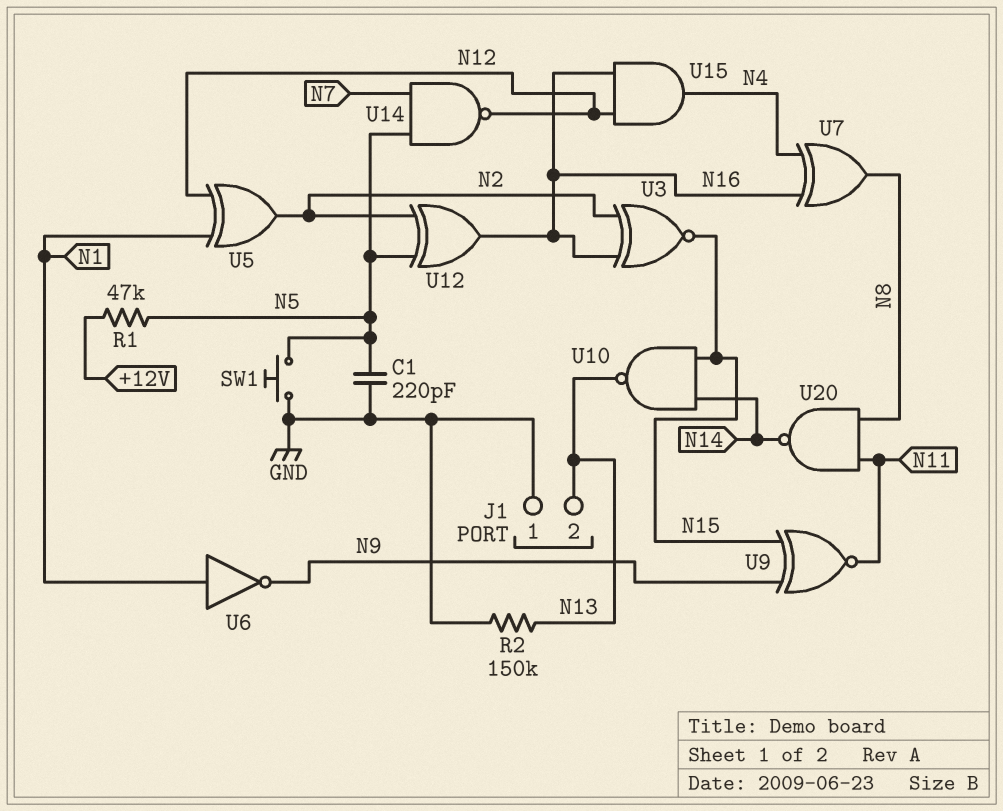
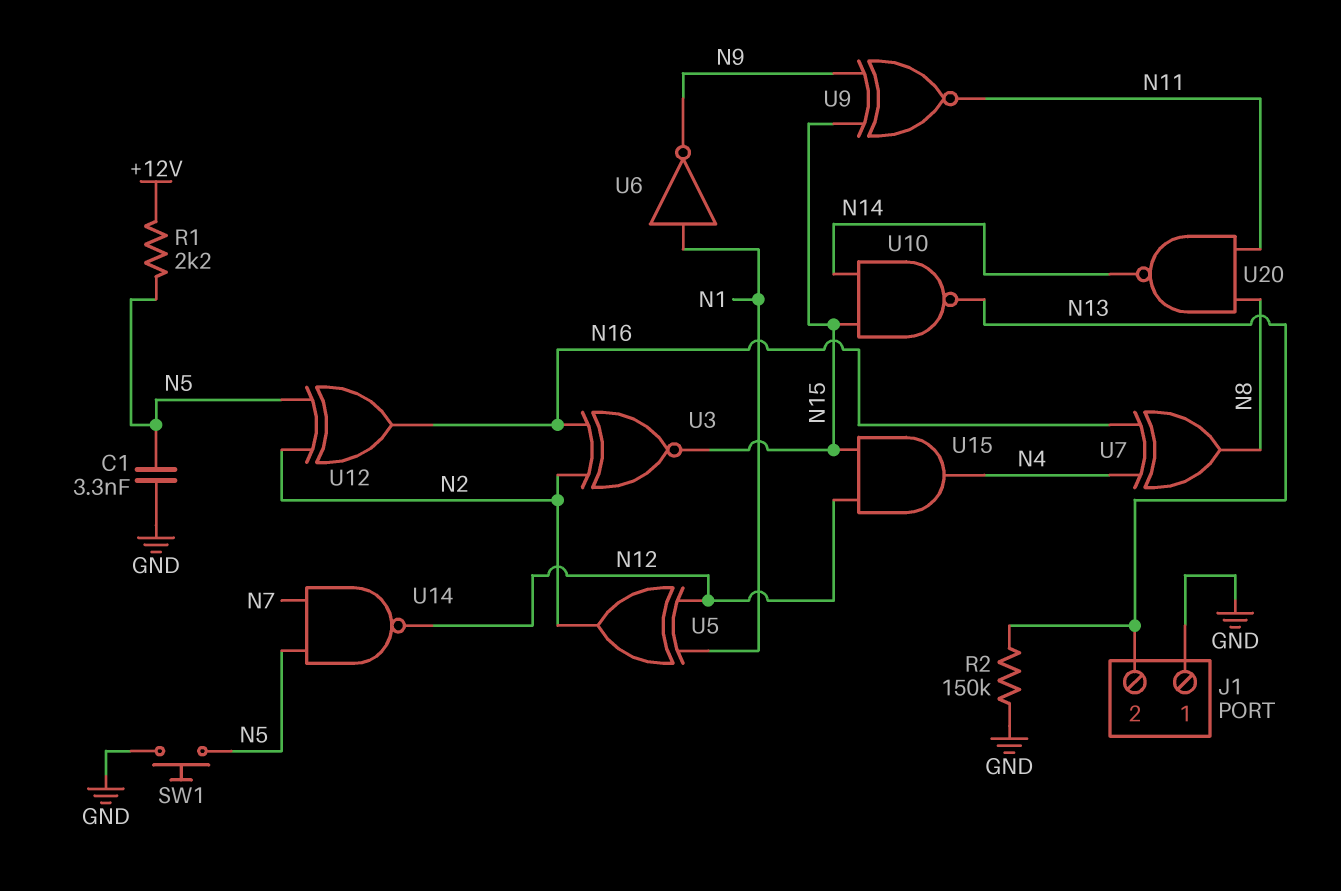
C1: 220pF (GND, N5) -> 3.3nF (GND, N5)
R1: 47k (+12V, N5) -> 2.2k (+12V, N5)
U15: AND (in N12, in N16, out N4) -> AND (in N12, in N15, out N4)

